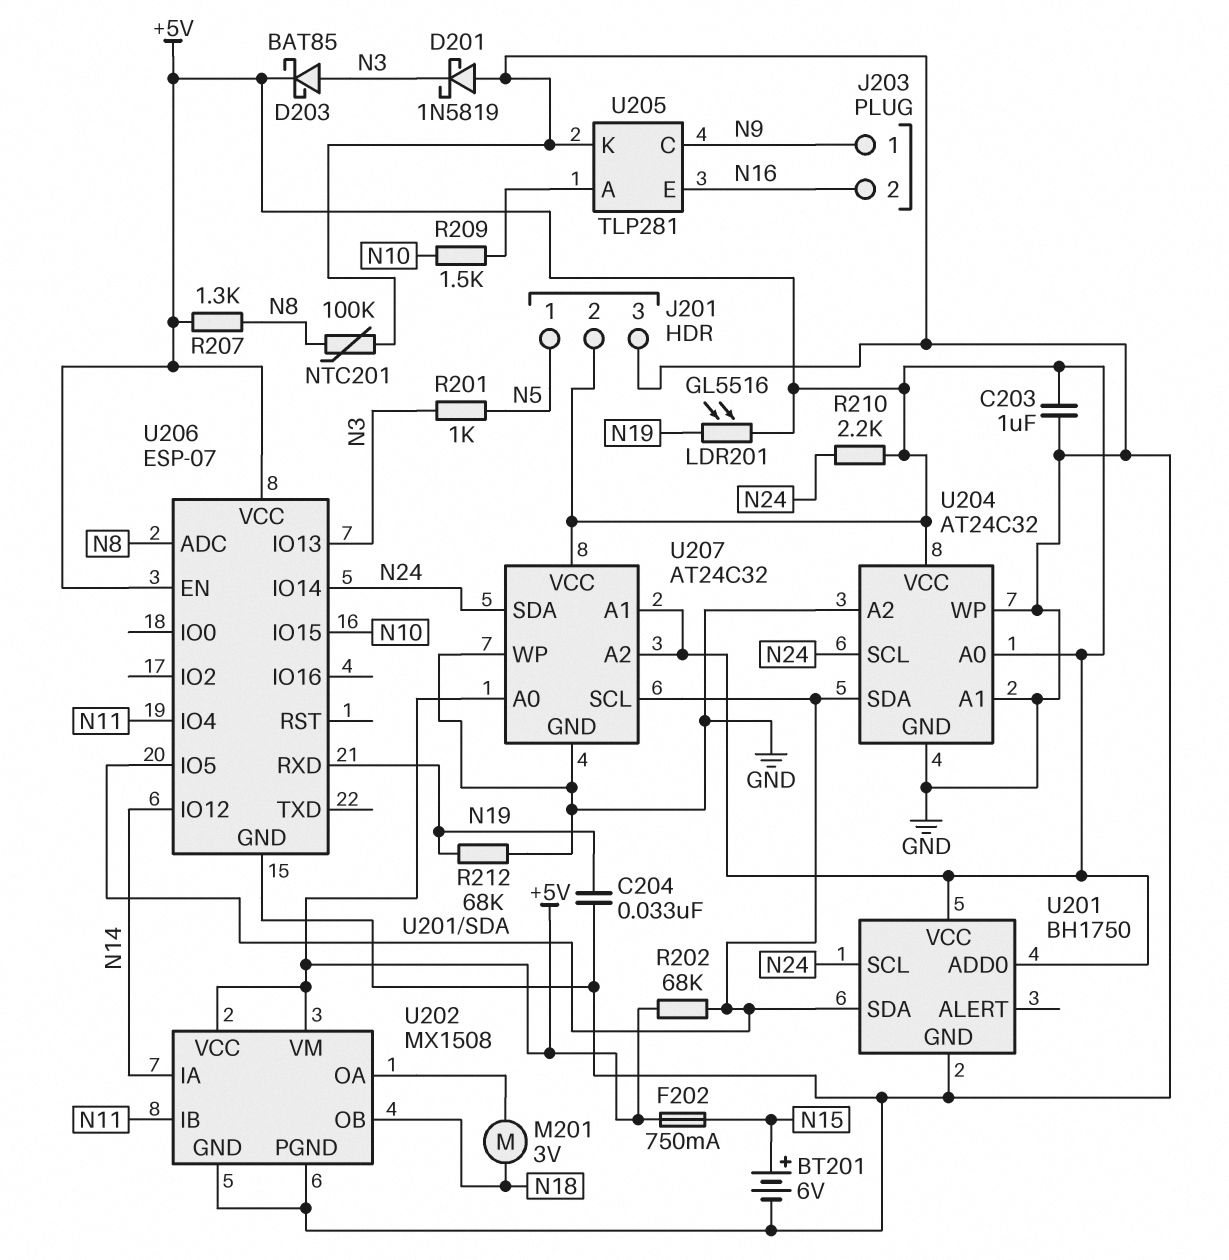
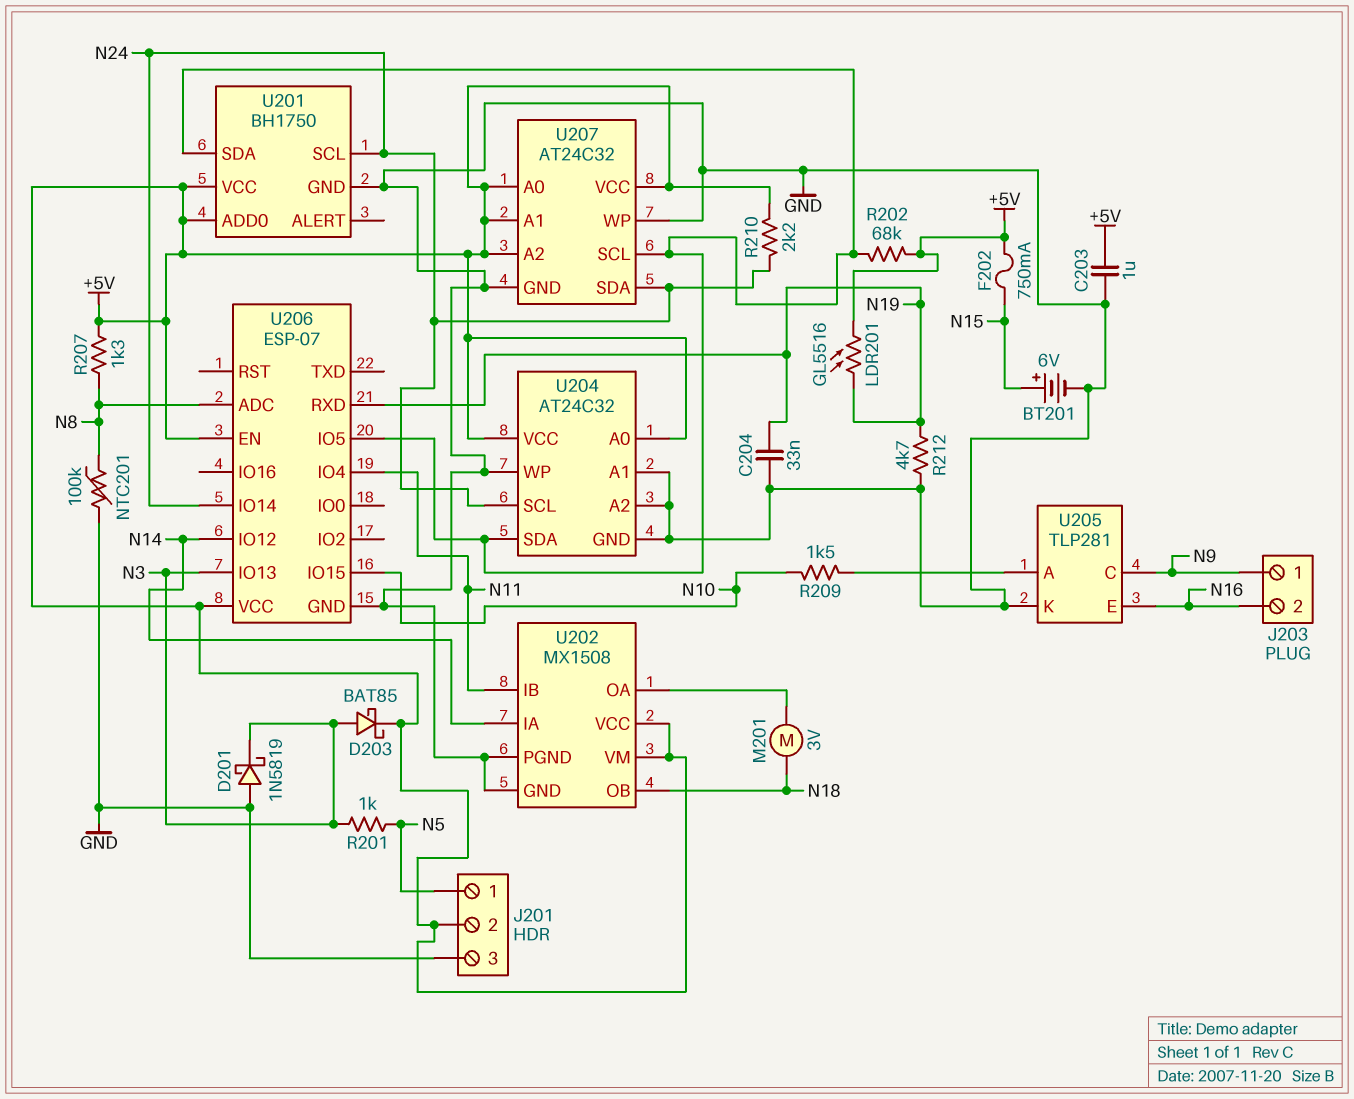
R212: 68k (GND, N19) -> 4.7k (GND, N19)

